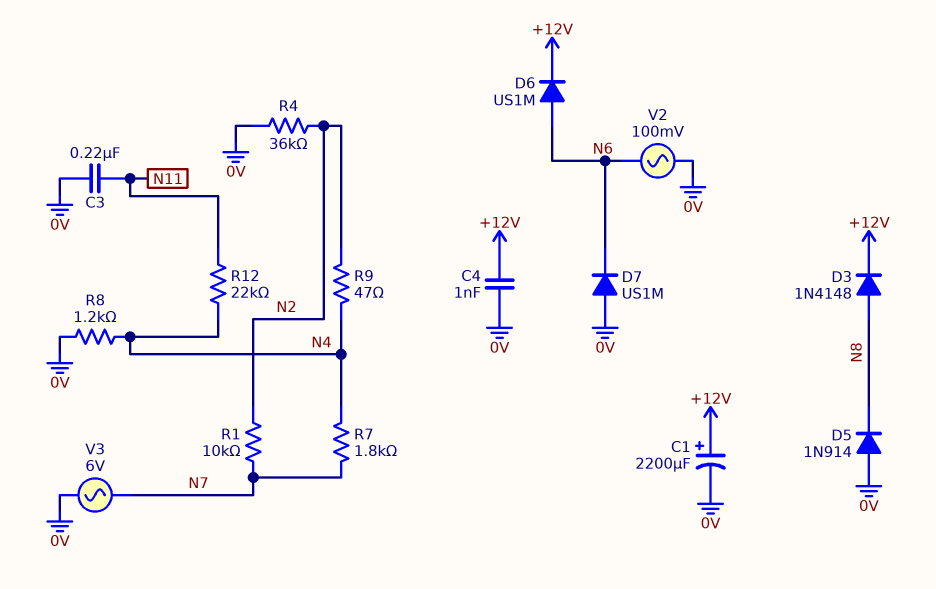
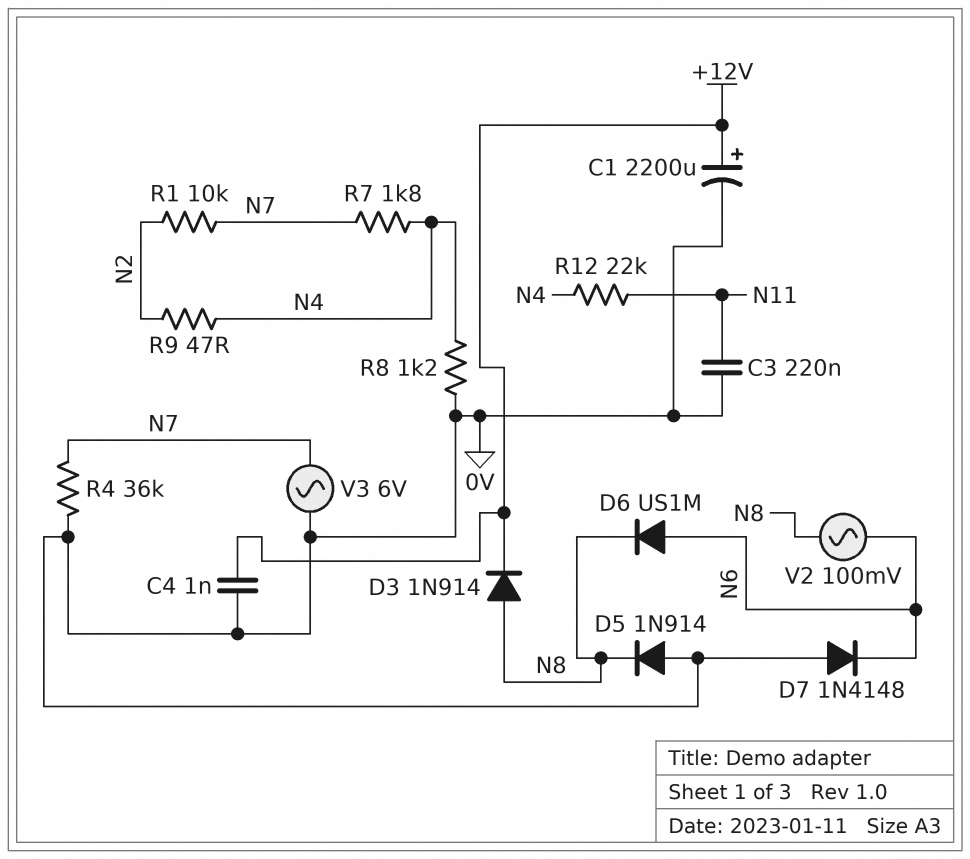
D3: diode 1N4148 (A N8, K +12V) -> diode 1N914 (A N8, K +12V)
D6: diode US1M (A N6, K +12V) -> diode US1M (A N6, K N8)
D7: diode US1M (A 0V, K N6) -> diode 1N4148 (A 0V, K N6)
R4: 36k (0V, N2) -> 36k (0V, N7)
V2: AC 100mV (0V, N6) -> AC 100mV (N6, N8)

